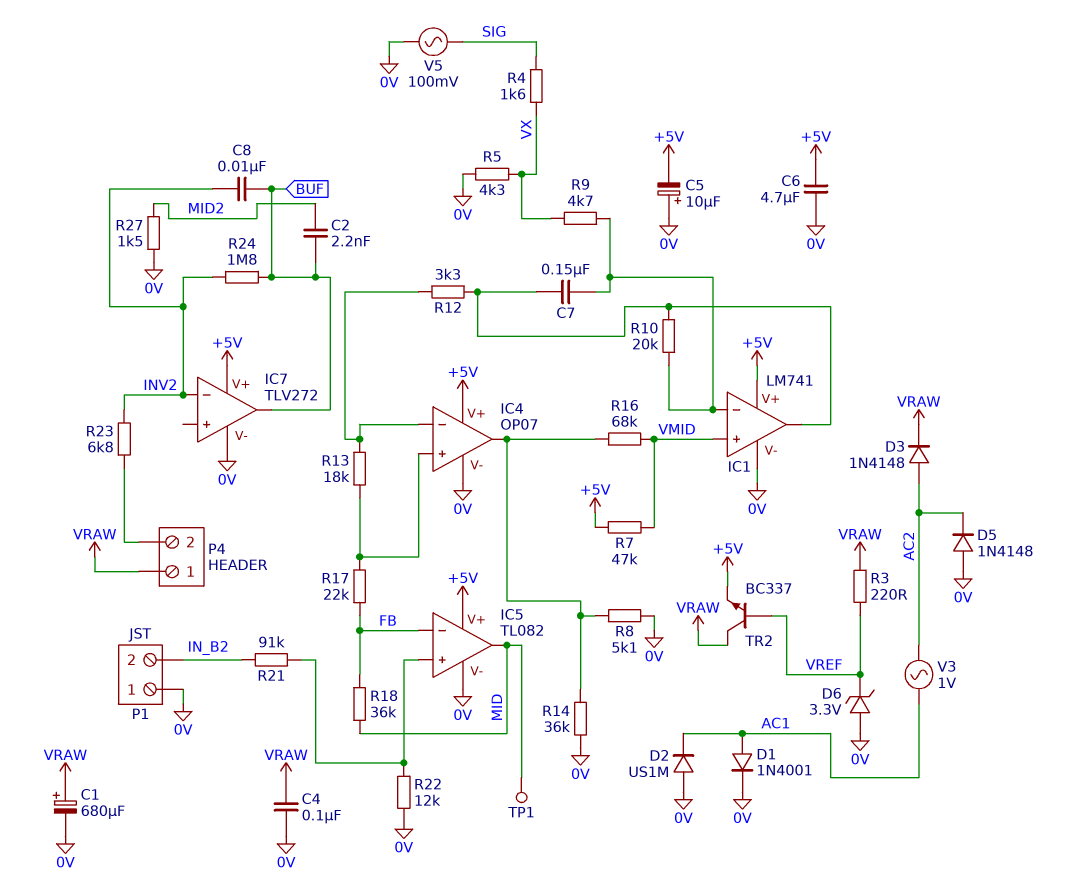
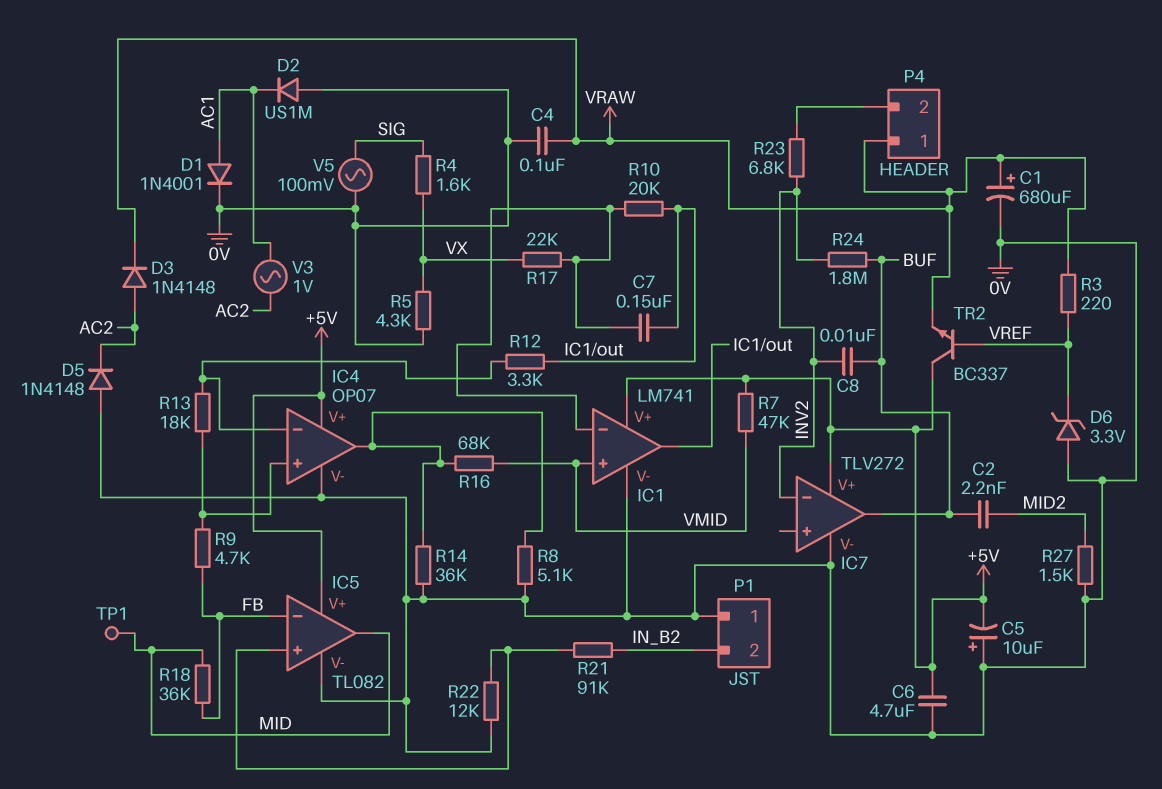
R9: 4.7k (IC1/in-, VX) -> 4.7k (FB, IC4/in+)
R17: 22k (FB, IC4/in+) -> 22k (IC1/in-, VX)
TR2: NPN BC337 (B VREF, C VRAW, E +5V) -> NPN BC337 (B VREF, C +5V, E VRAW)

